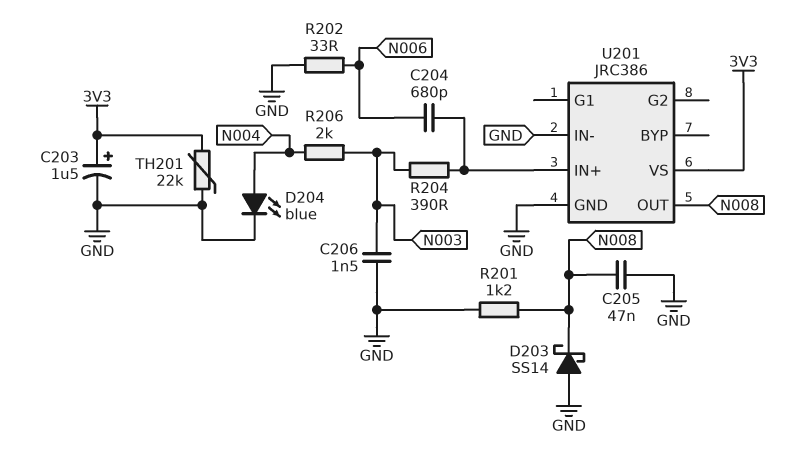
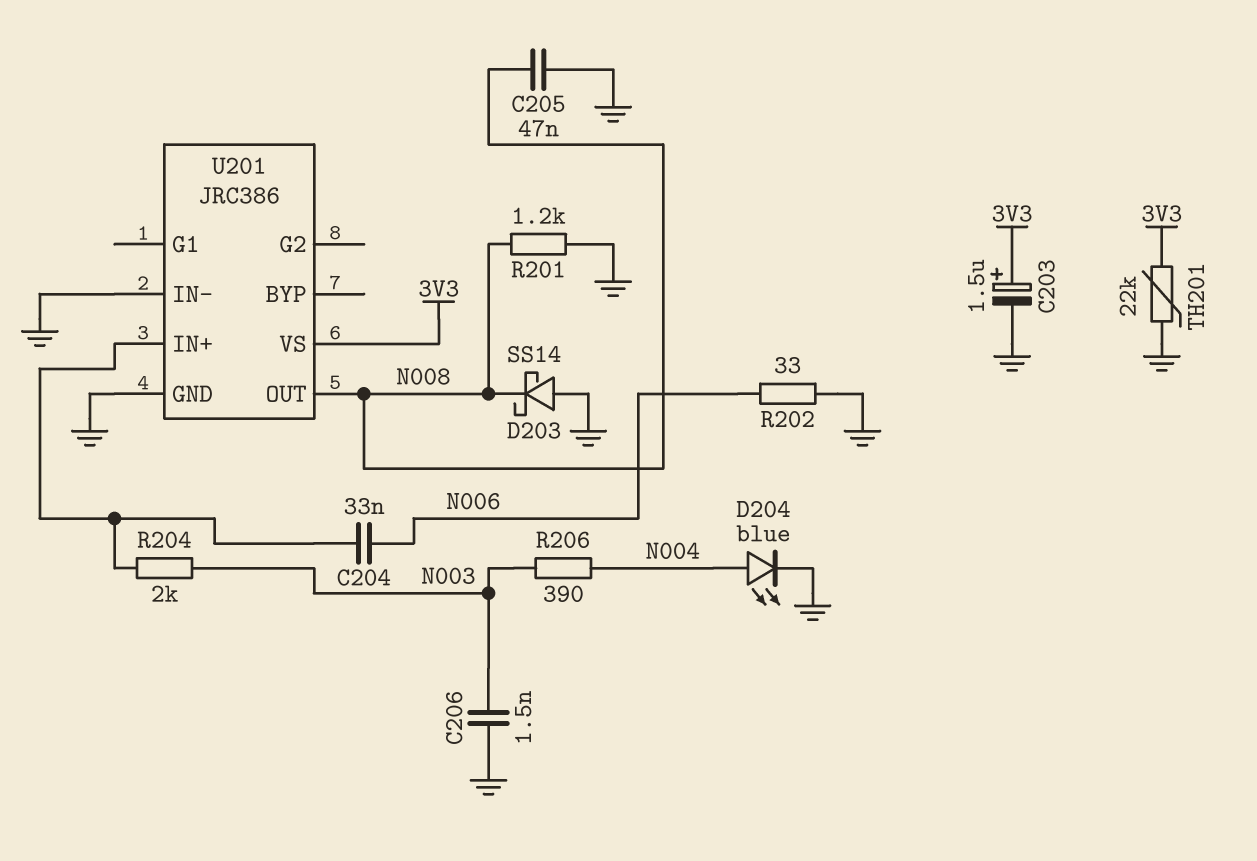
C204: 680pF (N006, U201/IN+) -> 33nF (N006, U201/IN+)
R204: 390 (N003, U201/IN+) -> 2k (N003, U201/IN+)
R206: 2k (N003, N004) -> 390 (N003, N004)

